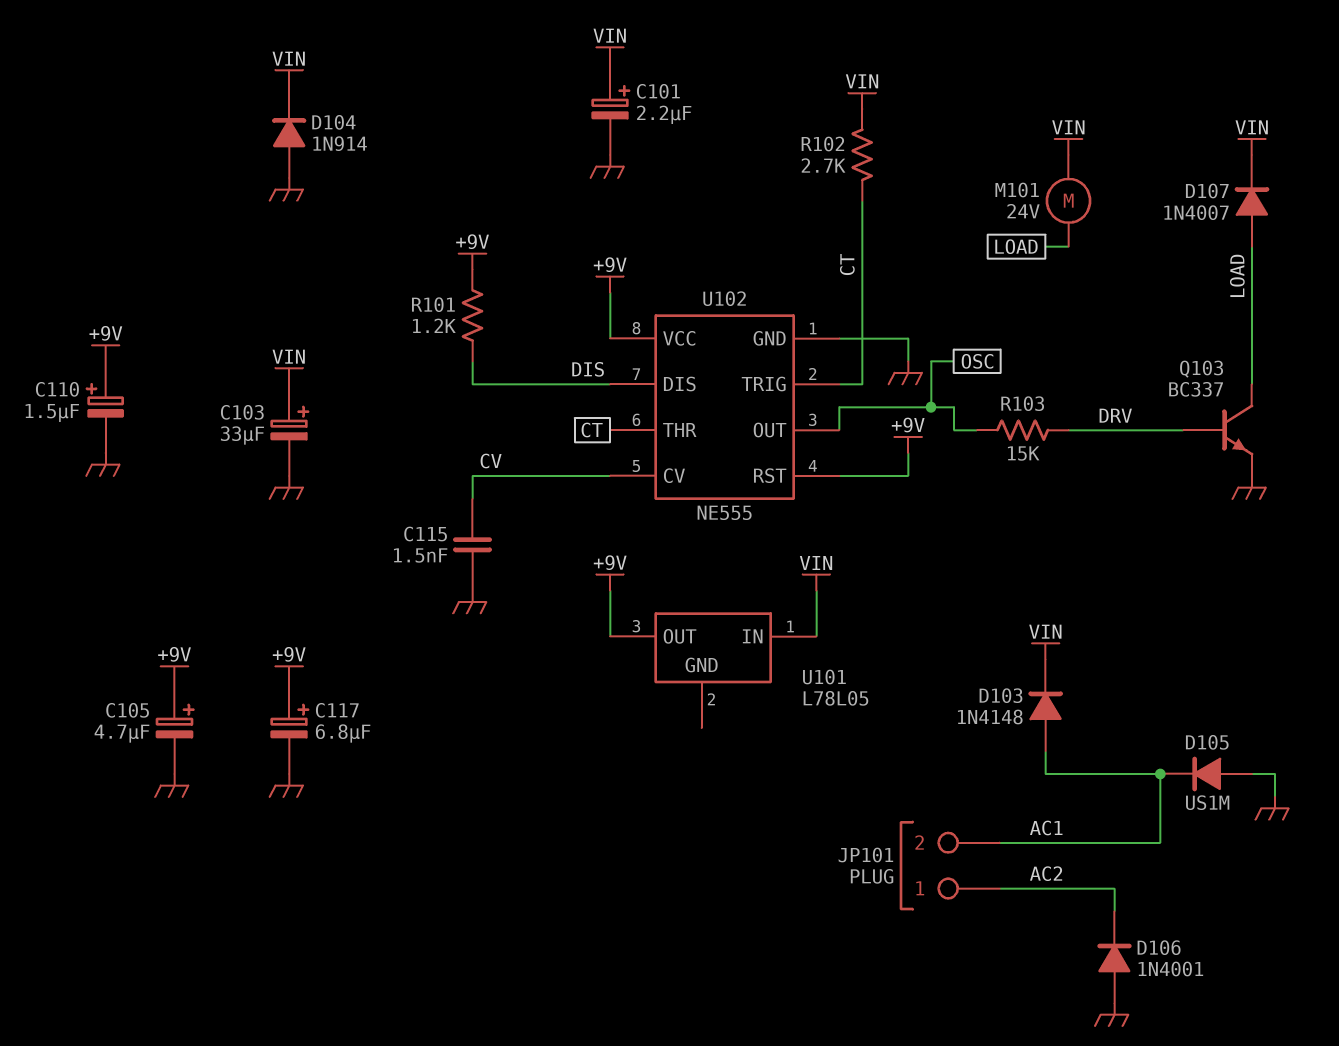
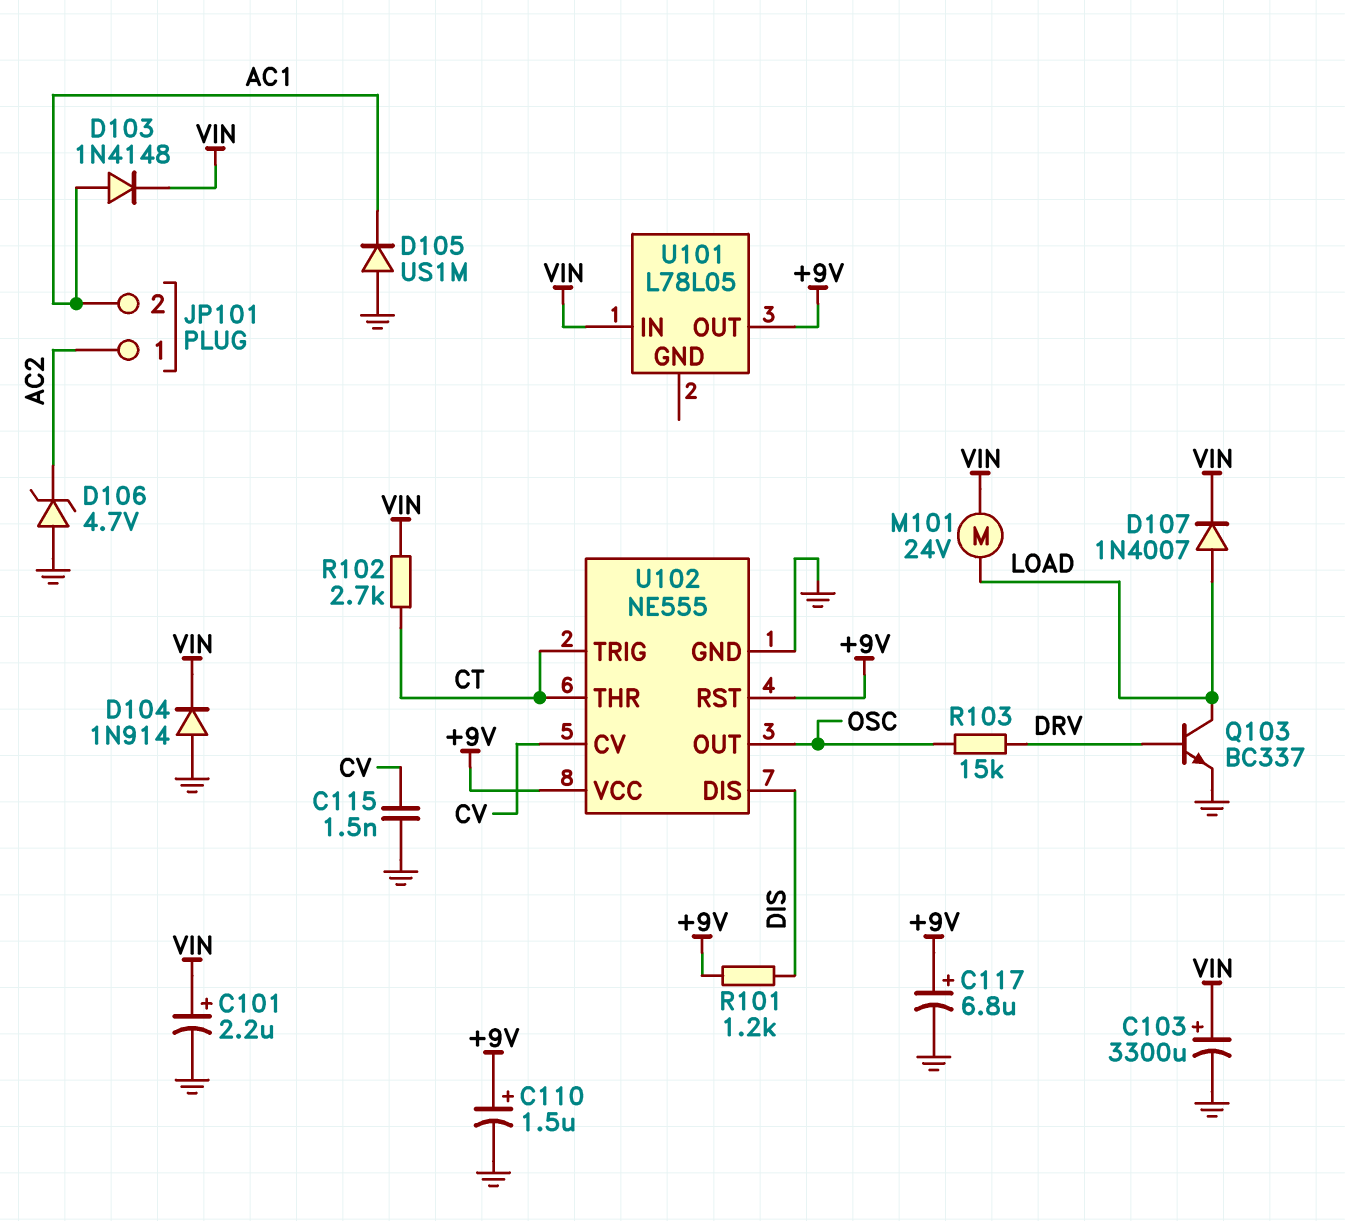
C103: 33uF (plus VIN, minus GND) -> 3300uF (plus VIN, minus GND)
C105: 4.7uF (plus +9V, minus GND) -> none
D106: diode 1N4001 (A GND, K AC2) -> zener 4.7V (A GND, K AC2)

